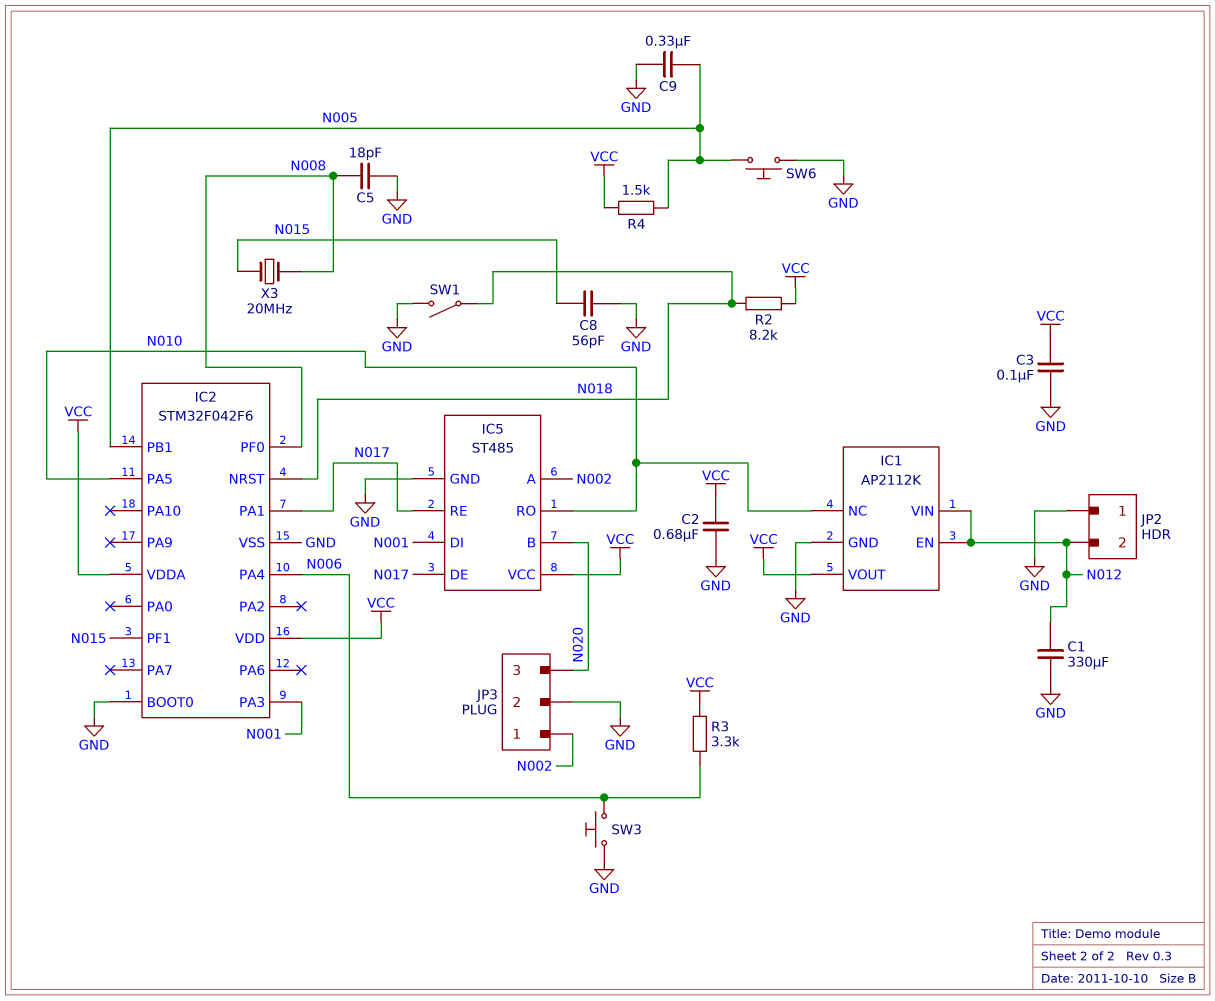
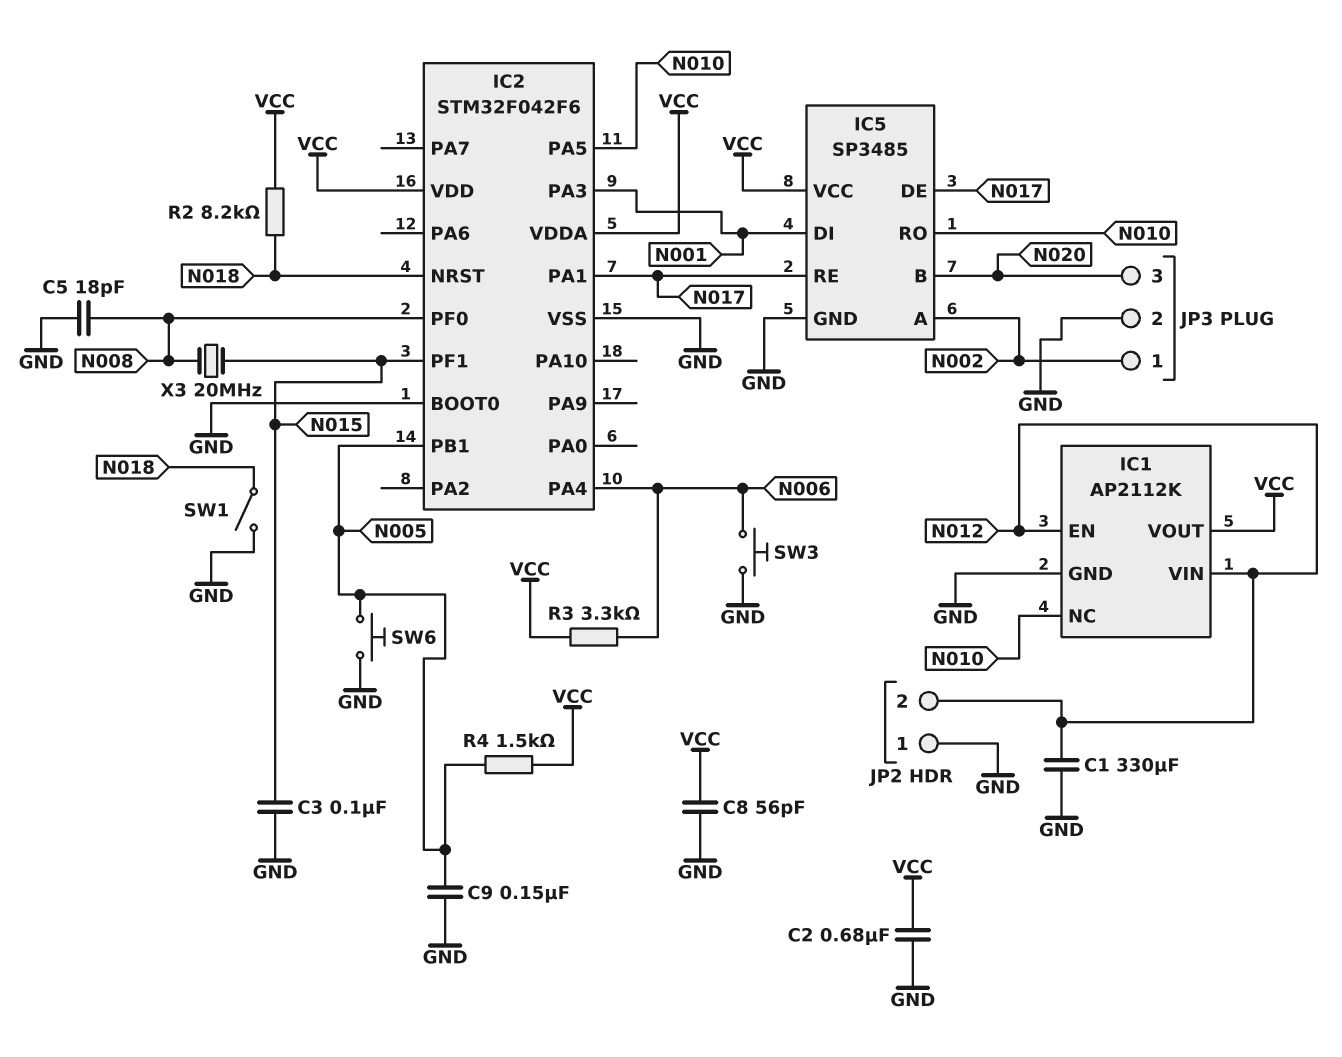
C3: 100nF (GND, VCC) -> 100nF (GND, N015)
C8: 56pF (GND, N015) -> 56pF (GND, VCC)
C9: 330nF (GND, N005) -> 150nF (GND, N005)
IC5: ST485 -> SP3485

